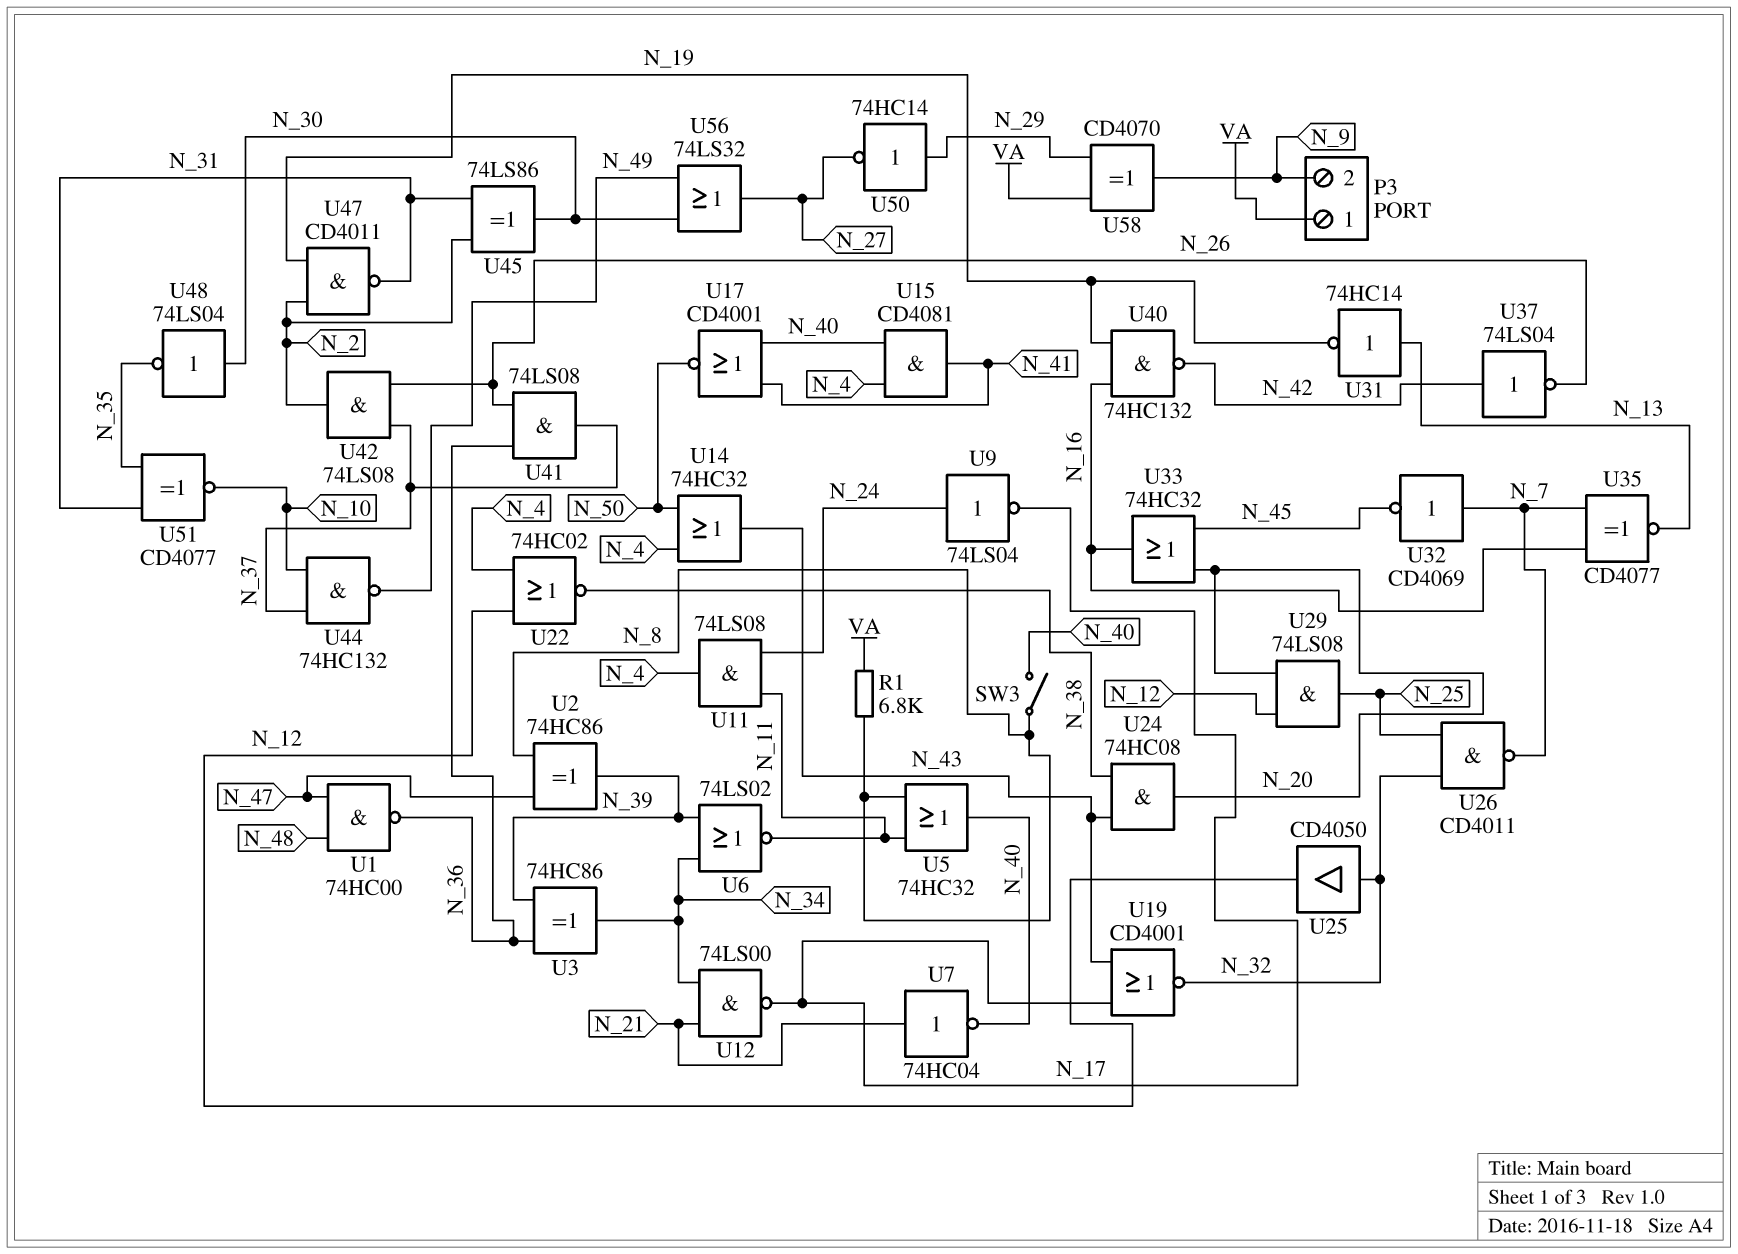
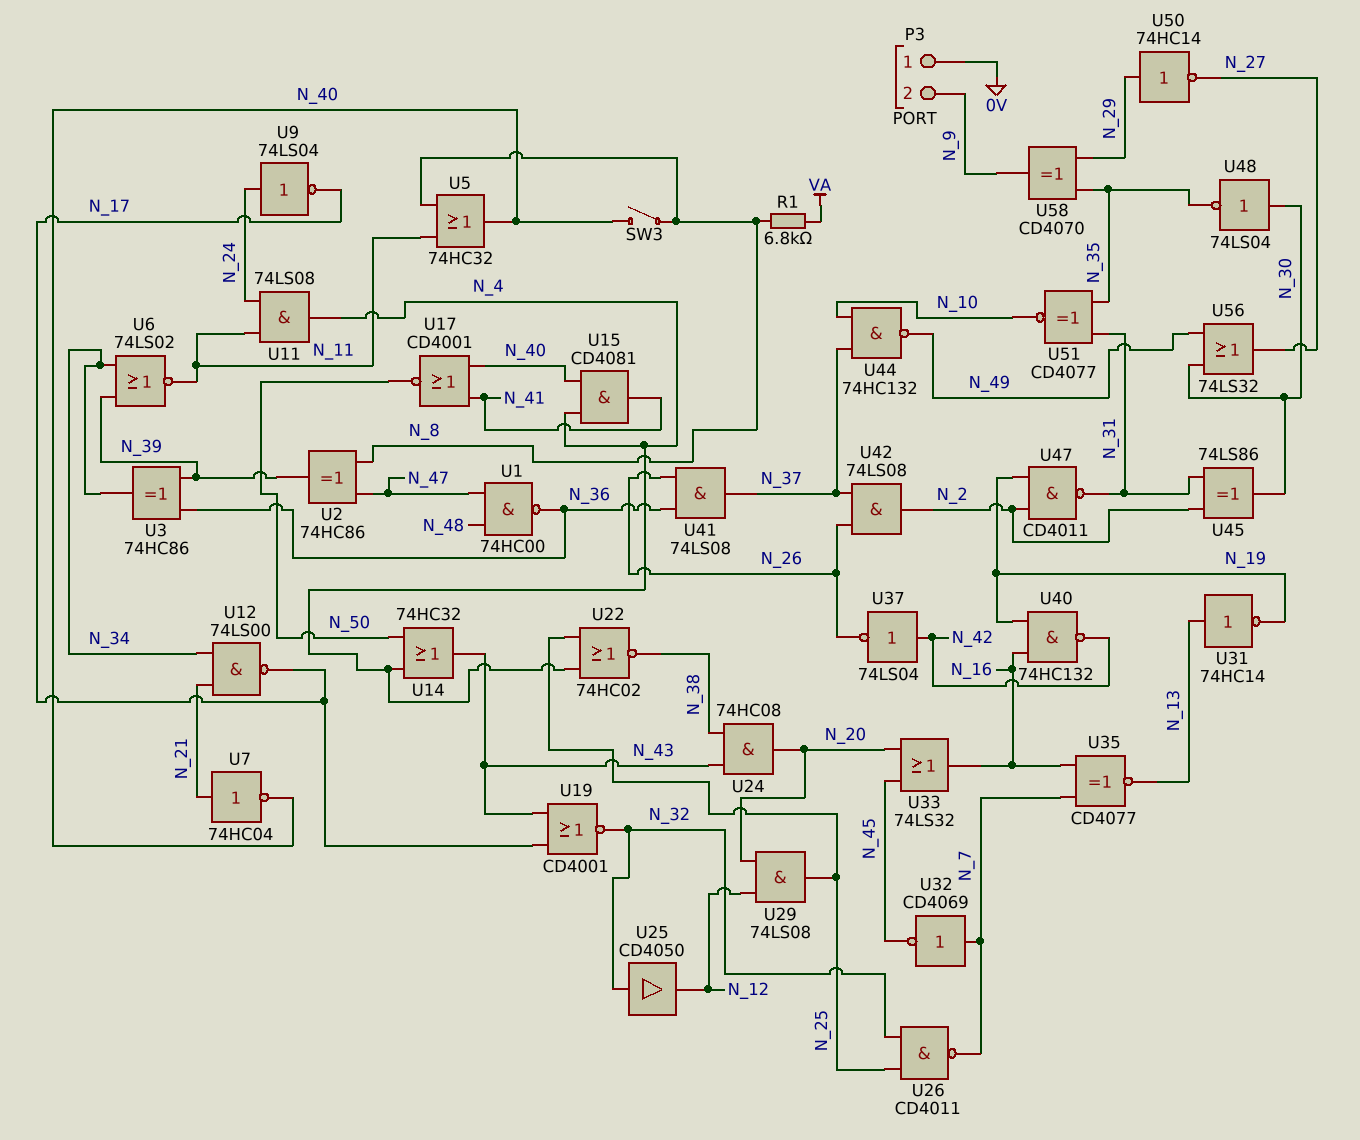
P3 pin 1: VA -> 0V
U22: NOR 74HC02 (in N_4, in N_12, out N_38) -> NOR 74HC02 (in N_4, in N_25, out N_38)
U33: OR 74HC32 (in N_20, in N_45, out N_16) -> OR 74LS32 (in N_20, in N_45, out N_16)
U58: XOR CD4070 (in N_29, in VA, out N_9) -> XOR CD4070 (in N_29, in N_35, out N_9)

